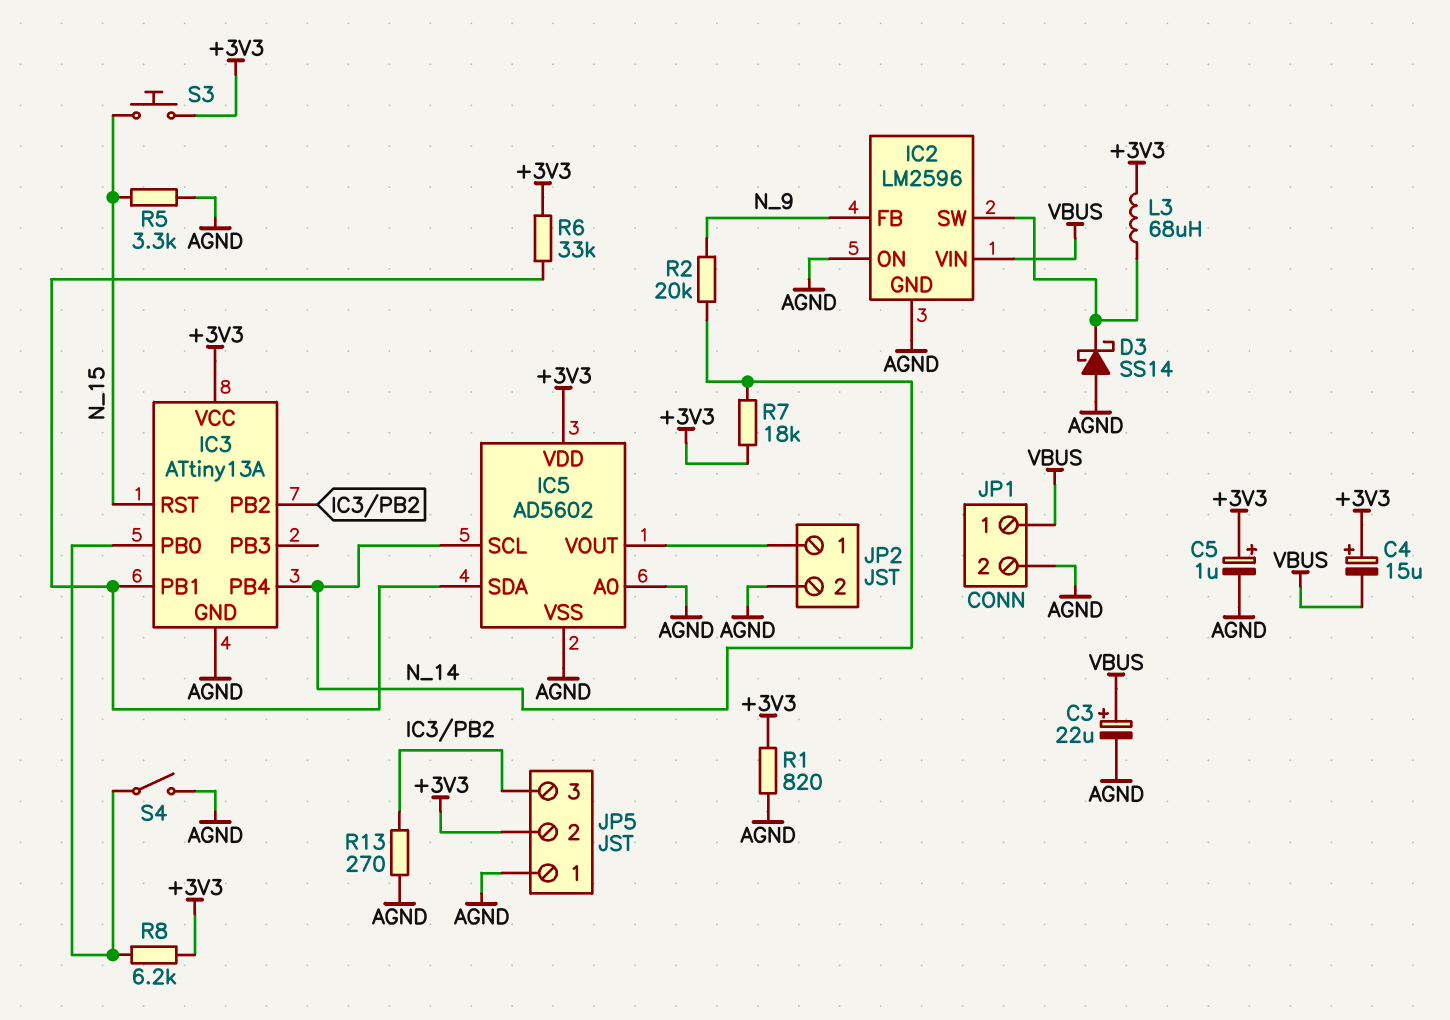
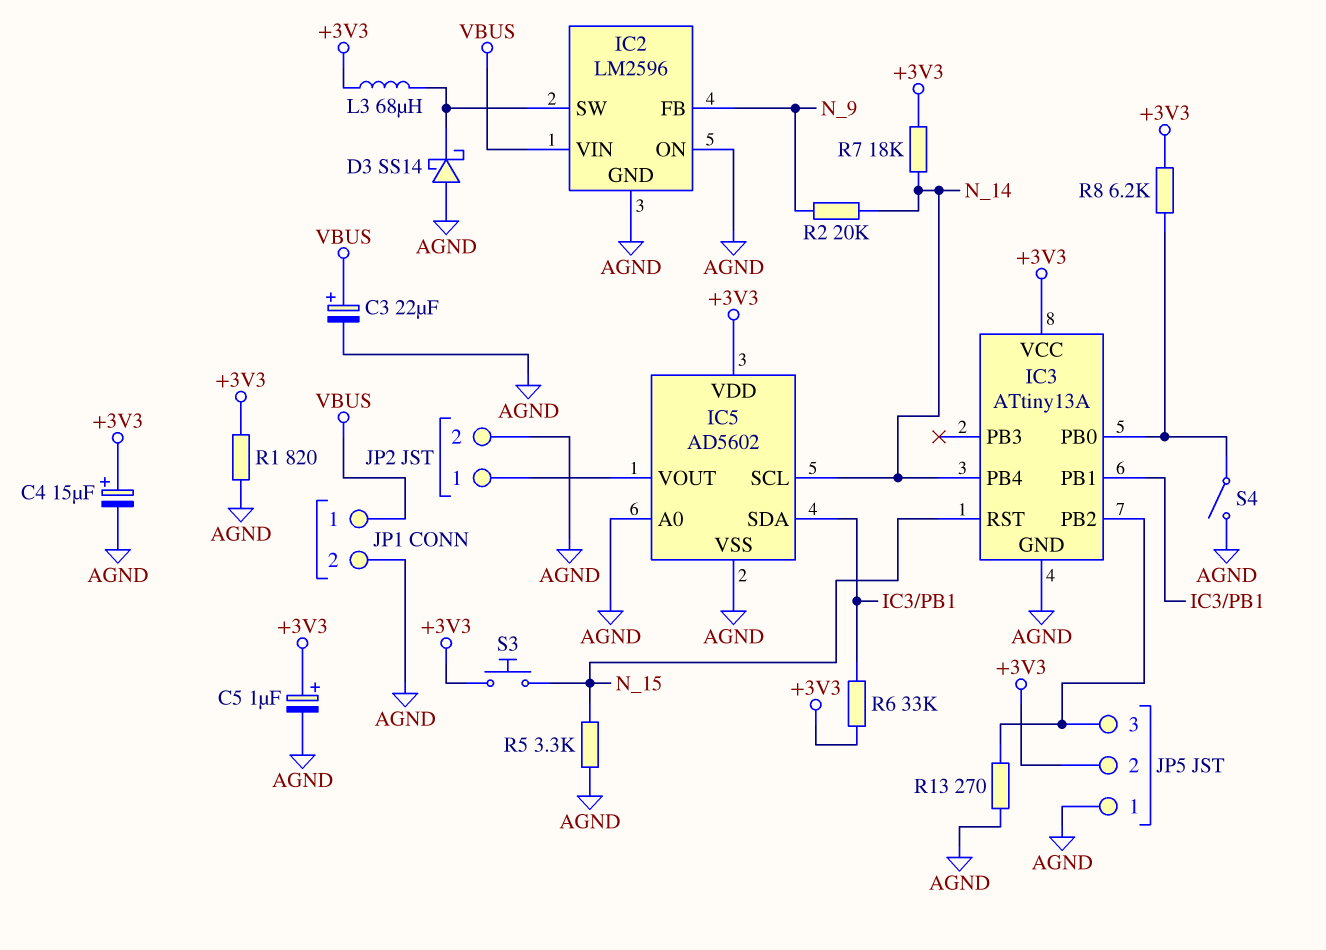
C4: 15uF (plus +3V3, minus VBUS) -> 15uF (plus +3V3, minus AGND)

